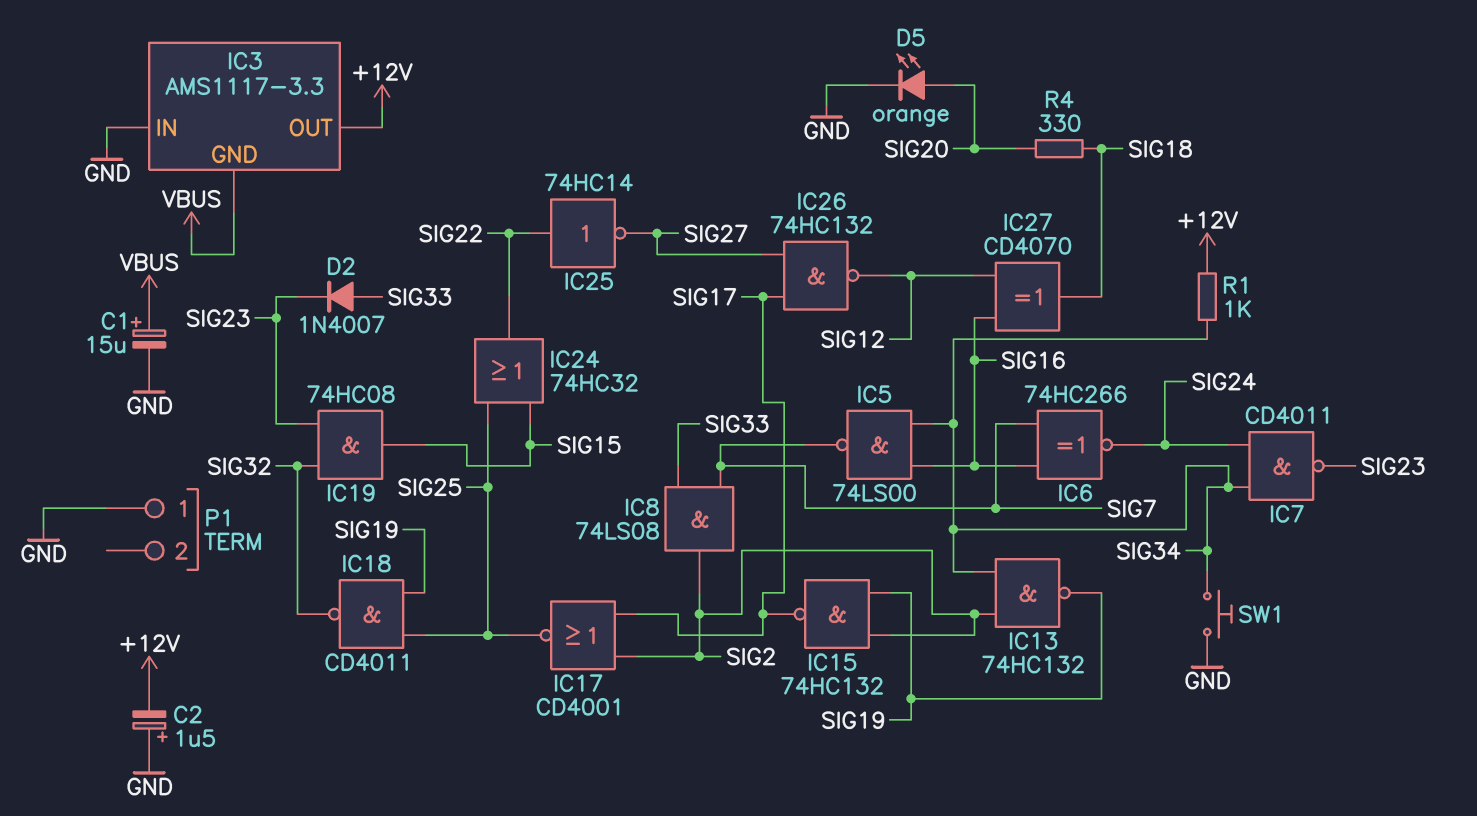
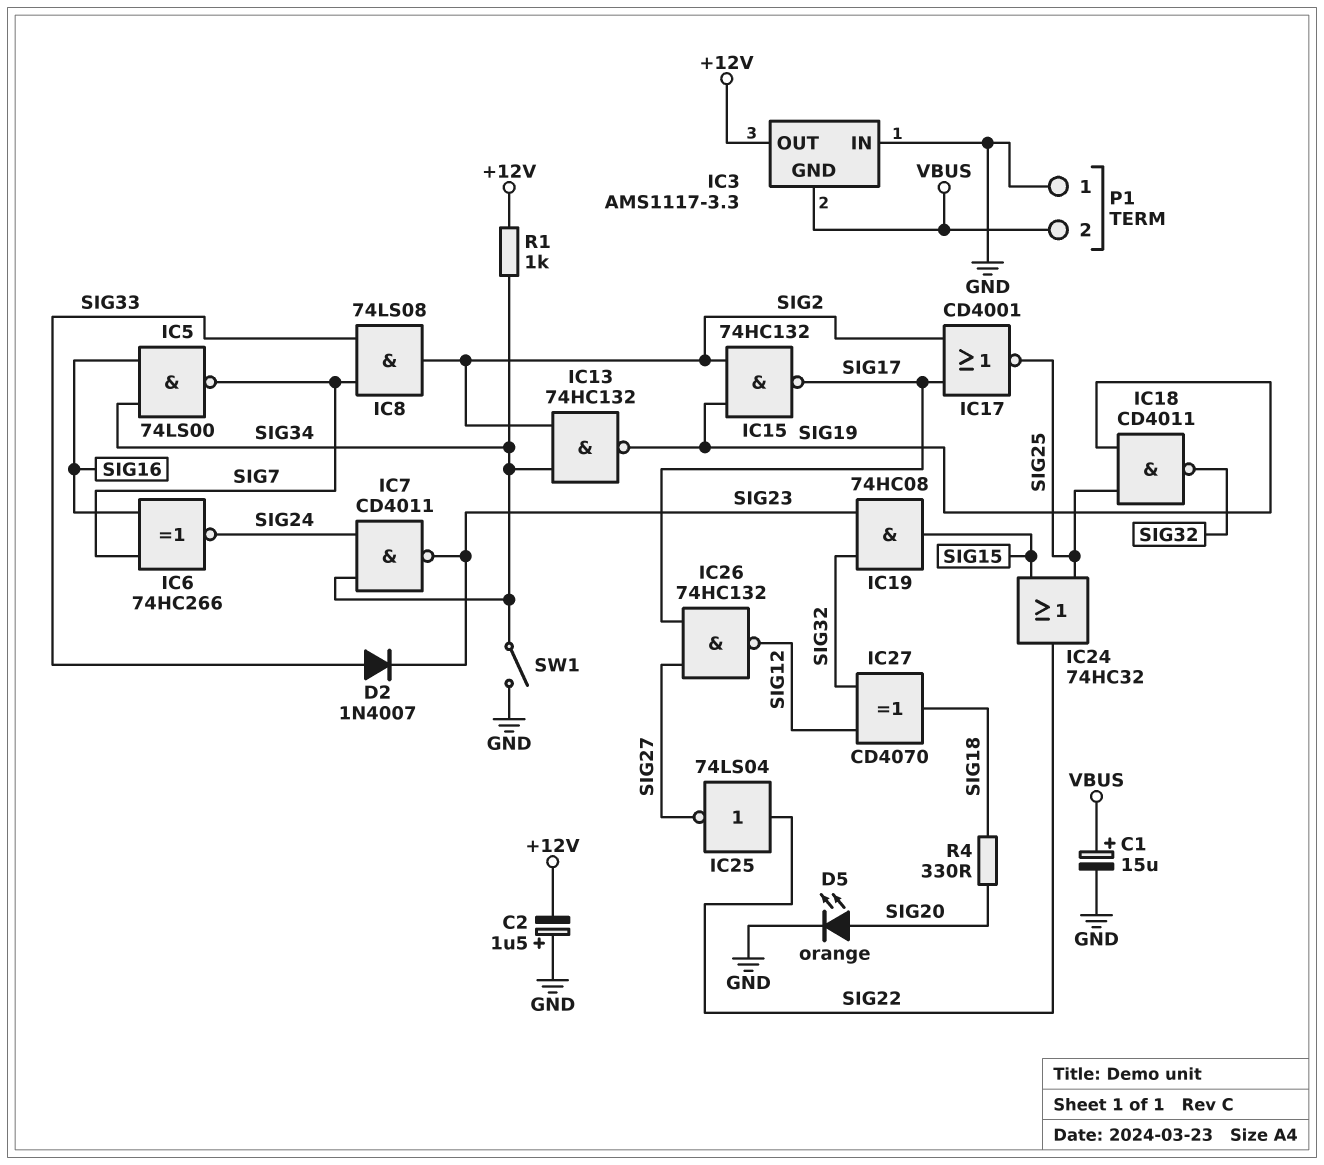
IC25: NOT 74HC14 (in SIG22, out SIG27) -> NOT 74LS04 (in SIG22, out SIG27)
IC27: XOR CD4070 (in SIG12, in SIG16, out SIG18) -> XOR CD4070 (in SIG12, in SIG32, out SIG18)
P1 pin 2: none -> VBUS
SW1: button (GND, SIG34) -> switch (GND, SIG34)

